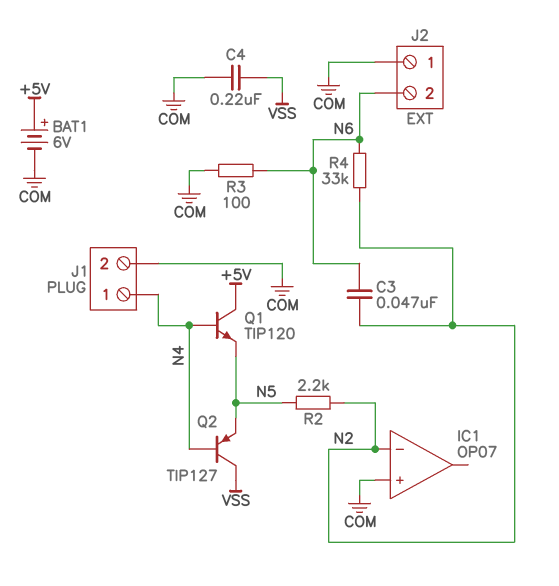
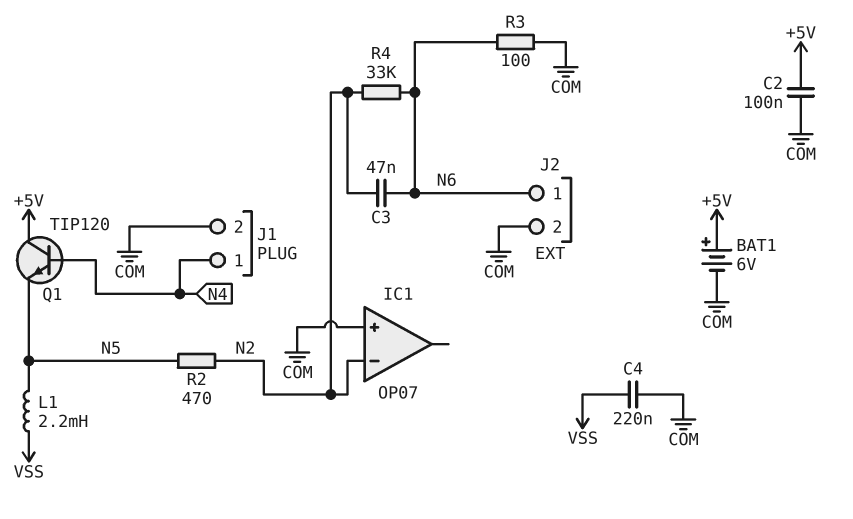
C2: none -> 100nF (+5V, COM)
J2 pin 1: COM -> N6
J2 pin 2: N6 -> COM
L1: none -> 2.2mH (N5, VSS)
Q2: PNP TIP127 (B N4, C VSS, E N5) -> none
R2: 2.2k (N2, N5) -> 470 (N2, N5)

